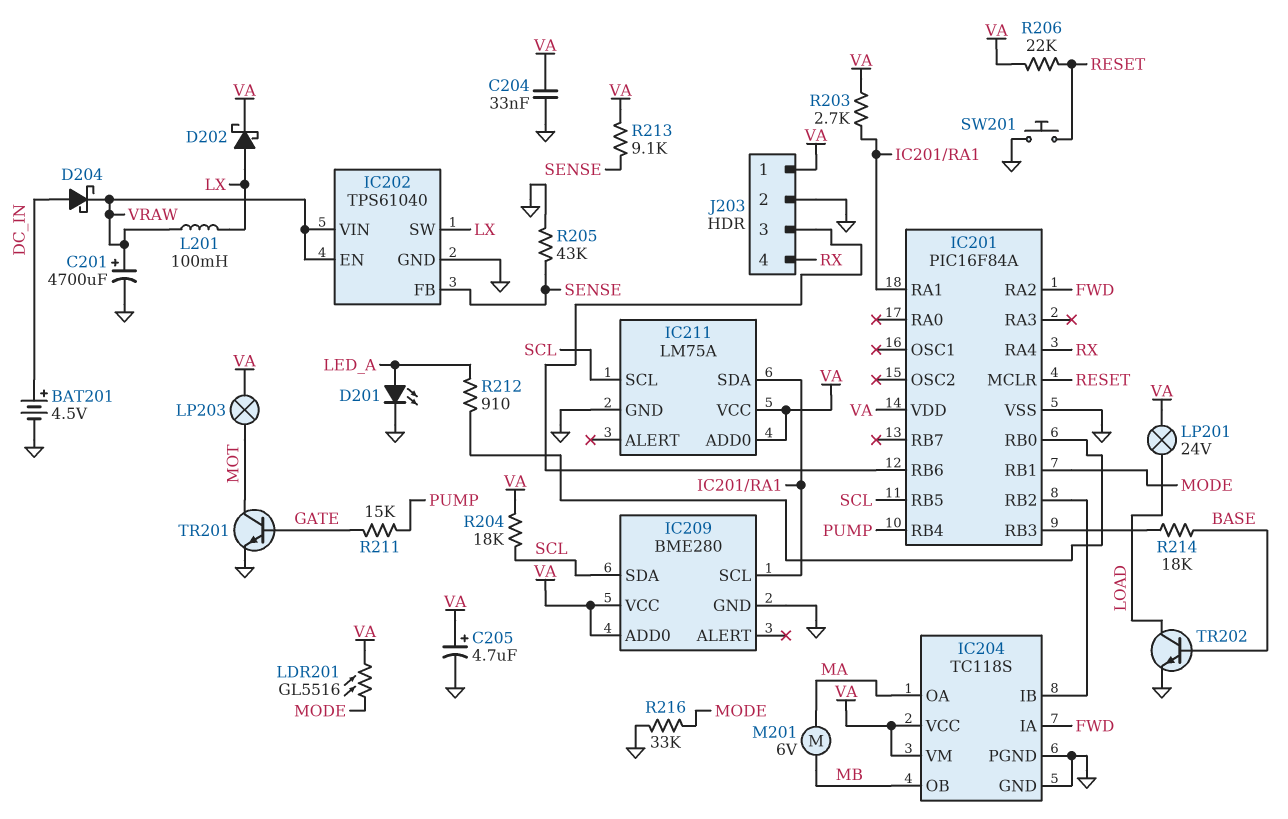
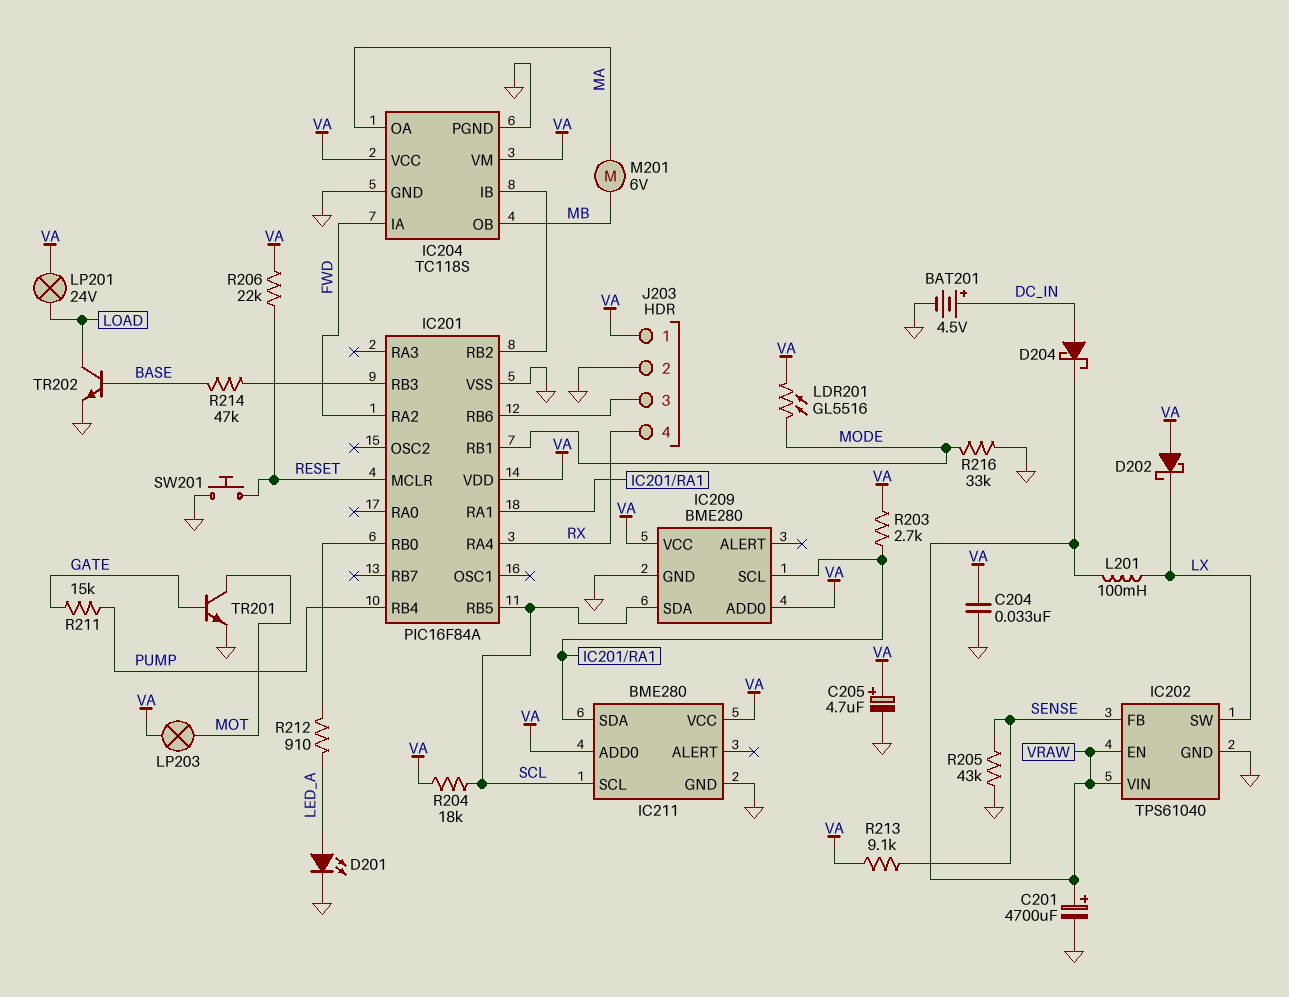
D202: schottky (A LX, K VA) -> schottky (A VA, K LX)
IC211: LM75A -> BME280
R214: 18k (BASE, IC201/RB3) -> 47k (BASE, IC201/RB3)

